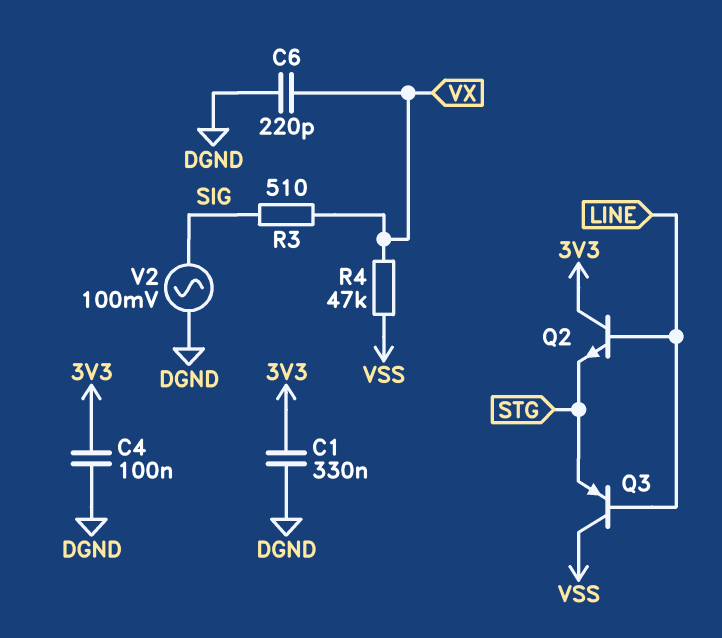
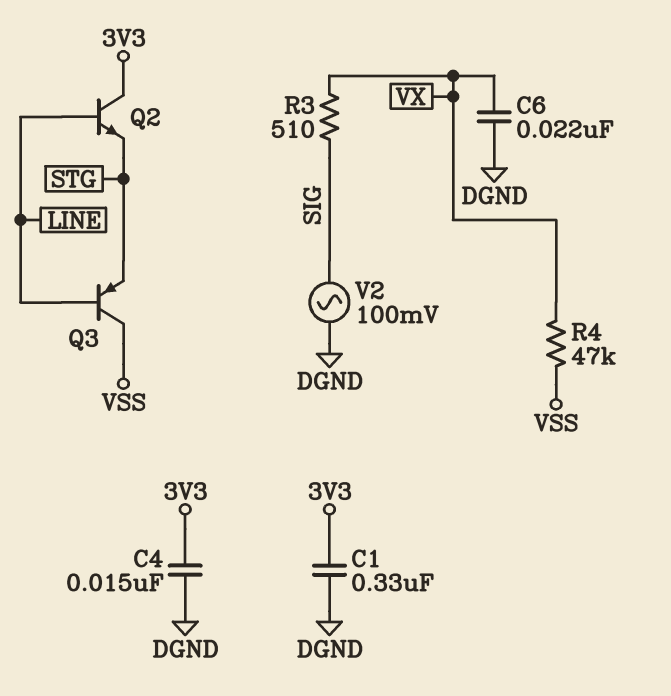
C4: 100nF (3V3, DGND) -> 15nF (3V3, DGND)
C6: 220pF (DGND, VX) -> 22nF (DGND, VX)

